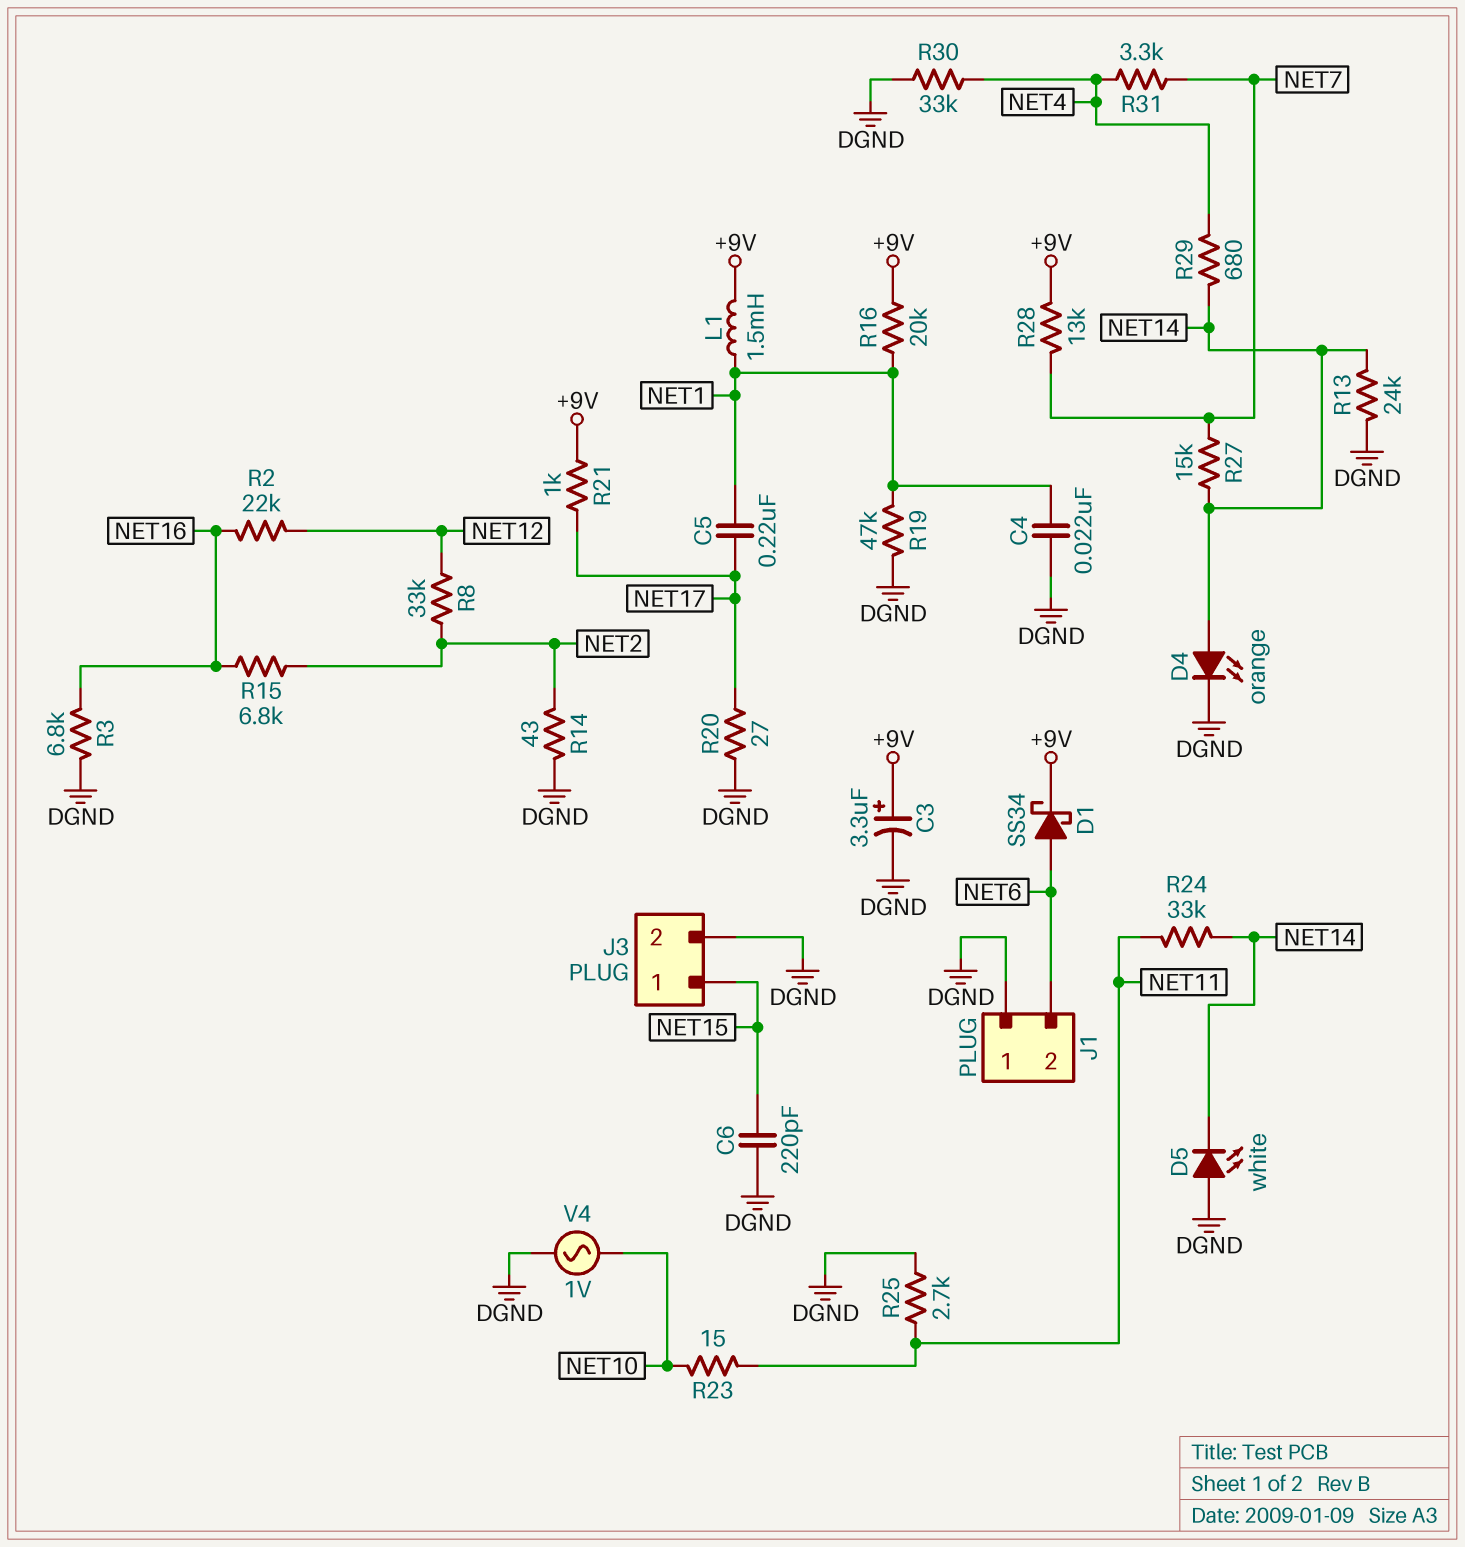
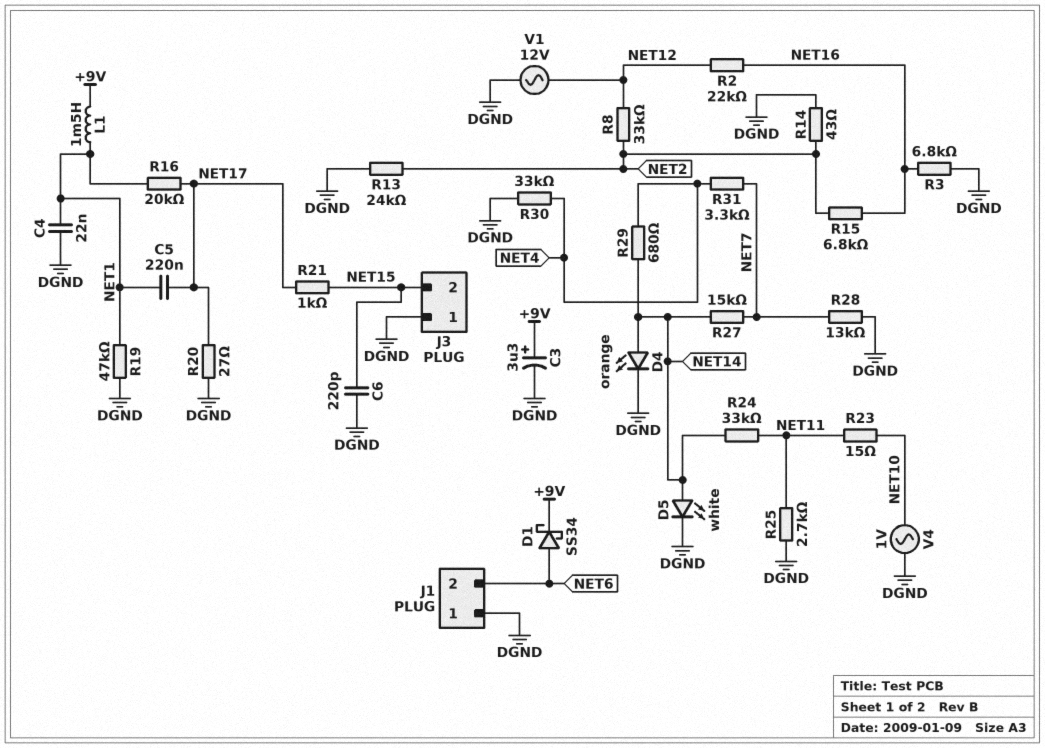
D5: LED white (A DGND, K NET14) -> LED white (A NET14, K DGND)
J3 pin 1: NET15 -> DGND
J3 pin 2: DGND -> NET15
R13: 24k (DGND, NET14) -> 24k (DGND, NET2)
R16: 20k (+9V, NET1) -> 20k (NET1, NET17)
R21: 1k (+9V, NET17) -> 1k (NET15, NET17)
R28: 13k (+9V, NET7) -> 13k (DGND, NET7)
V1: none -> AC 12V (DGND, NET12)

